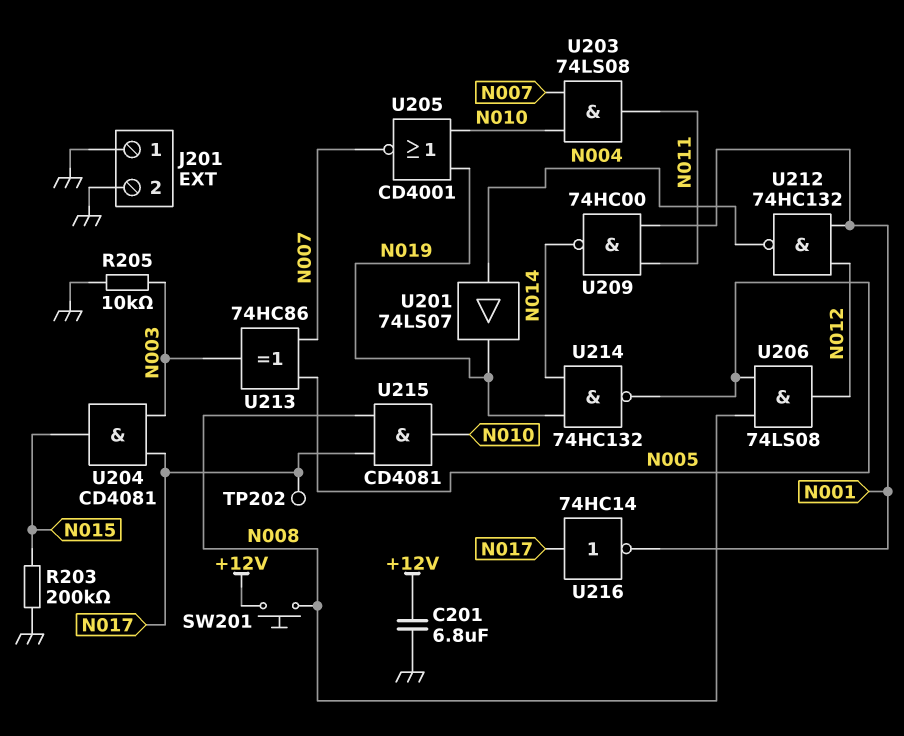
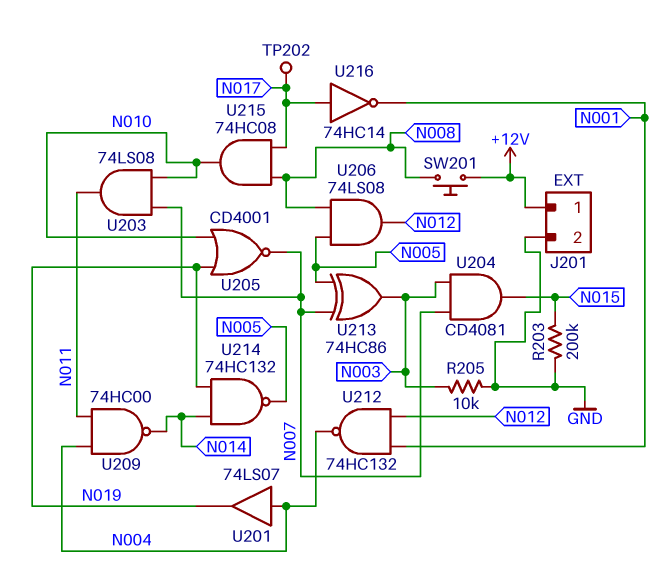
C201: 6.8uF (+12V, GND) -> none
J201 pin 1: GND -> +12V
U204: AND CD4081 (in N003, in N017, out N015) -> AND CD4081 (in N003, in N007, out N015)
U209: NAND 74HC00 (in N001, in N011, out N014) -> NAND 74HC00 (in N004, in N011, out N014)
U215: AND CD4081 (in N008, in N017, out N010) -> AND 74HC08 (in N008, in N017, out N010)

